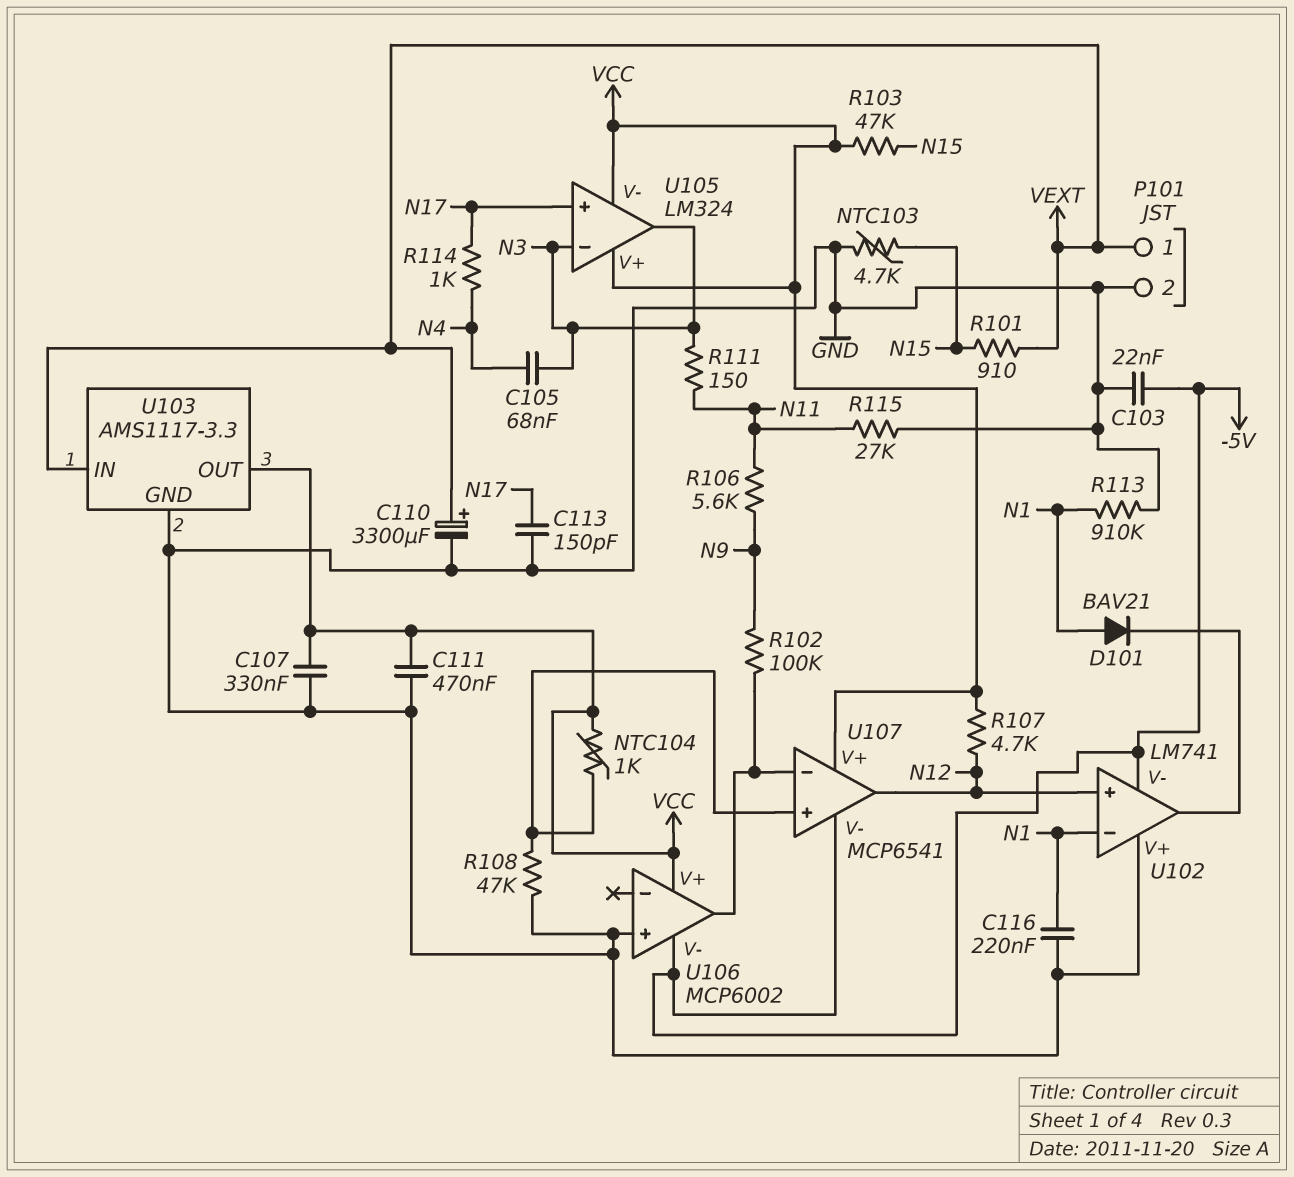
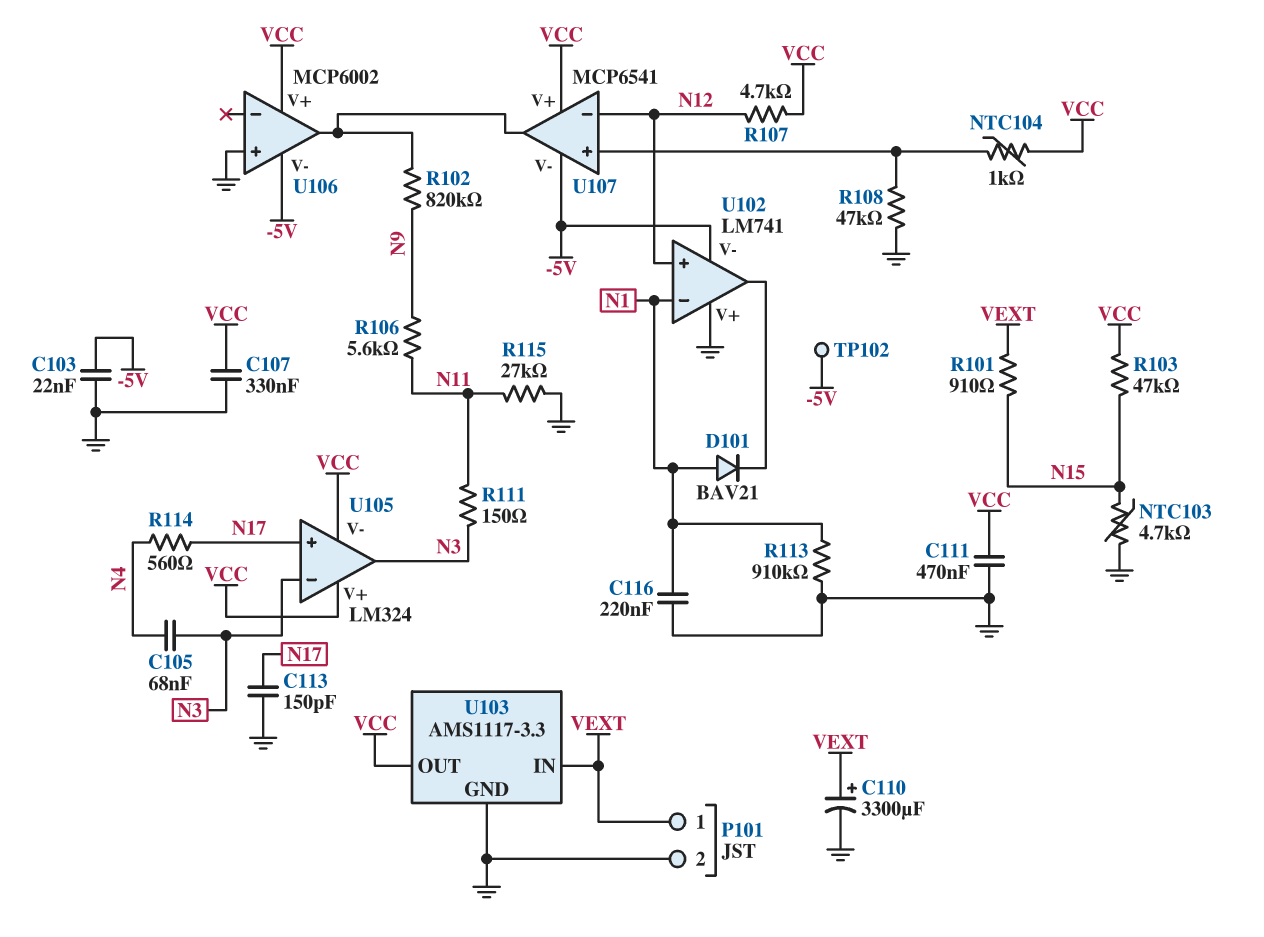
R102: 100k (N9, U106/out) -> 820k (N9, U106/out)
R114: 1k (N4, N17) -> 560 (N4, N17)
TP102: none -> test point (-5V)
U107 pin in-: U106/out -> N12
U107 pin out: N12 -> U106/out

